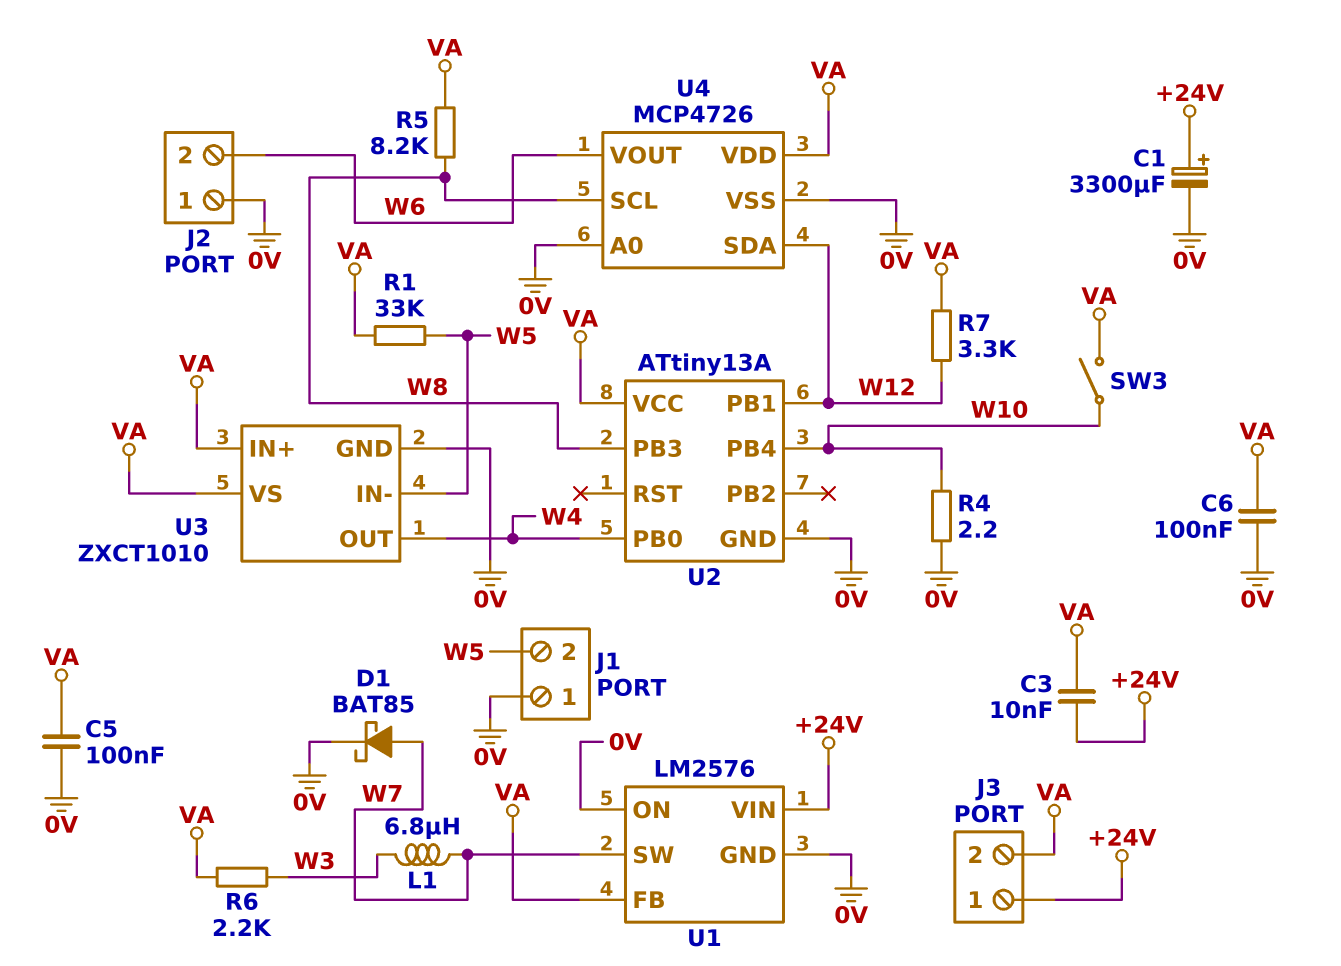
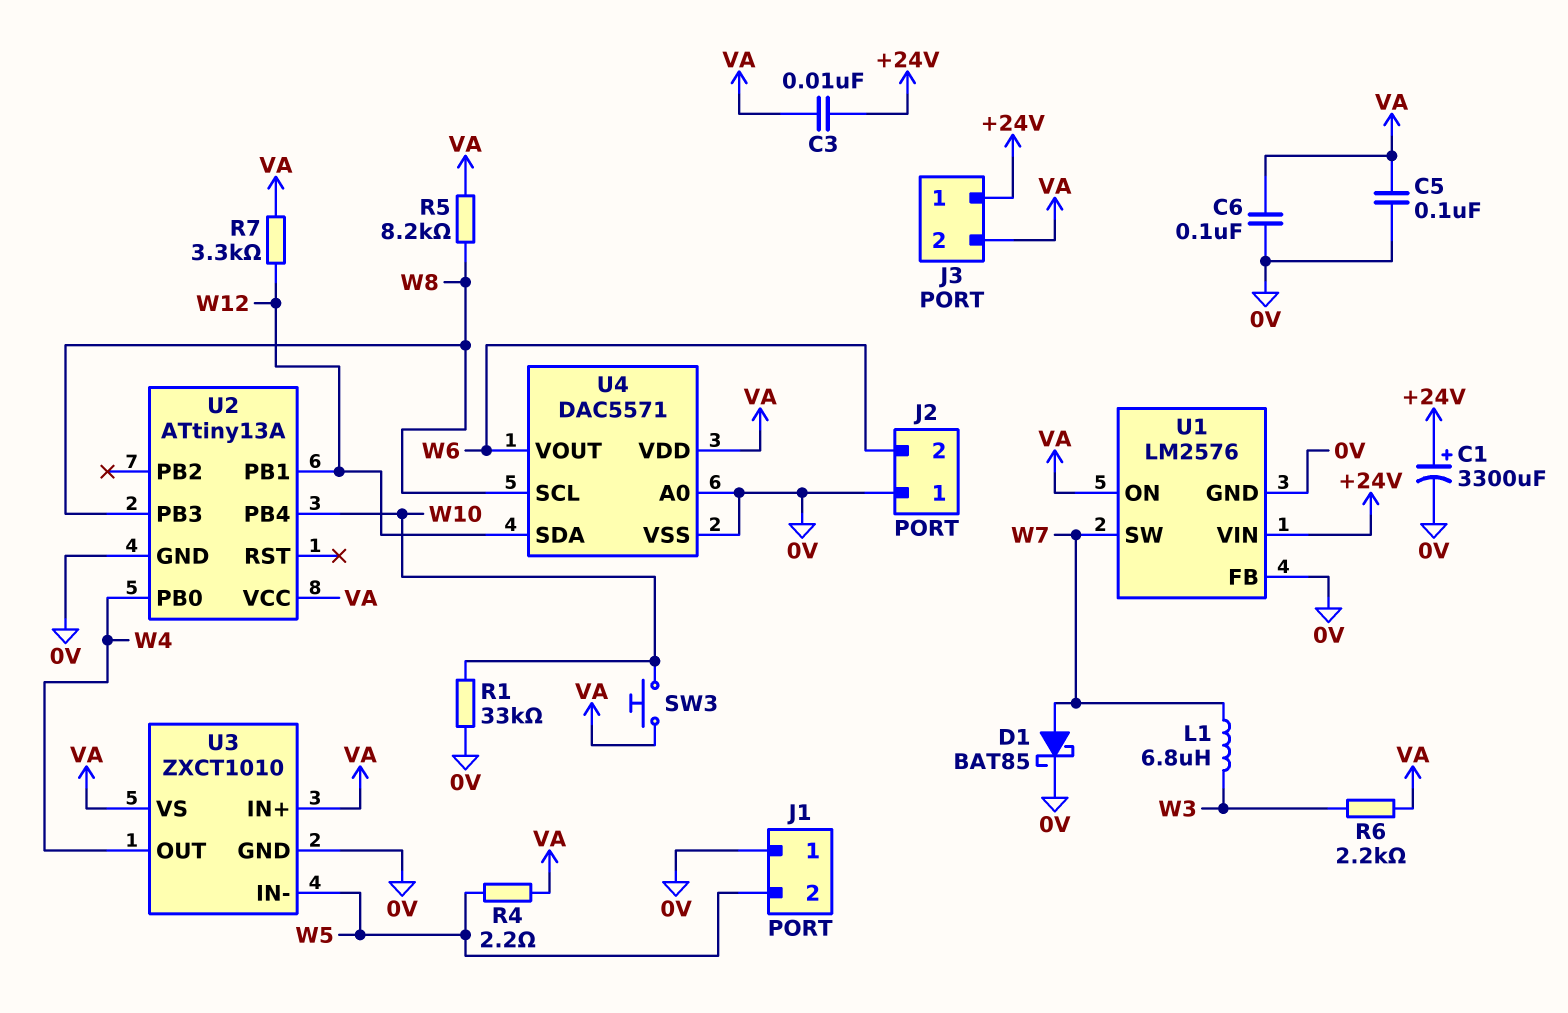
R1: 33k (VA, W5) -> 33k (0V, W10)
R4: 2.2 (0V, W10) -> 2.2 (VA, W5)
SW3: switch (VA, W10) -> button (VA, W10)
U1 pin FB: VA -> 0V
U1 pin ON: 0V -> VA
U4: MCP4726 -> DAC5571

